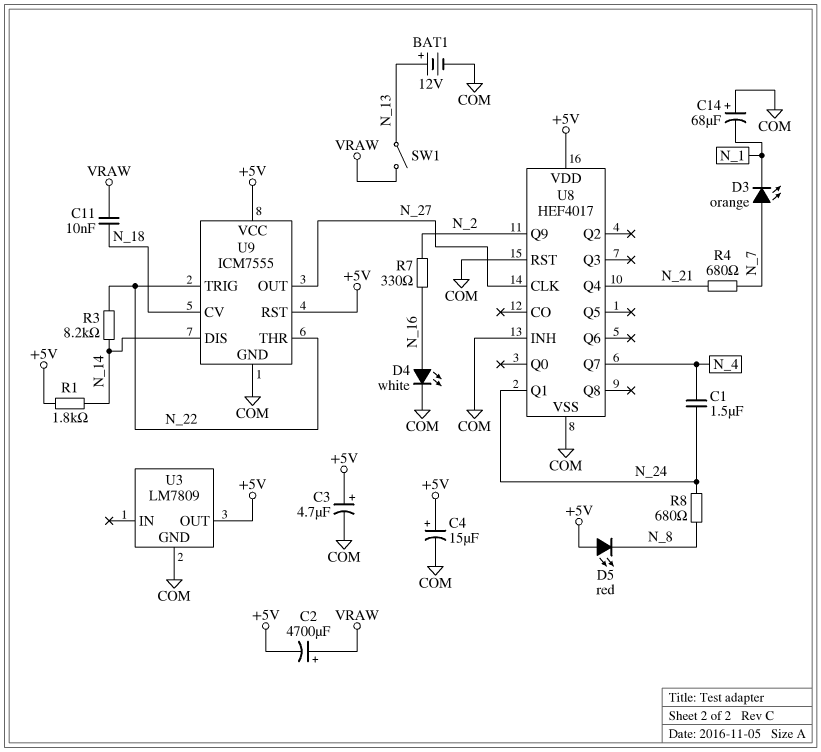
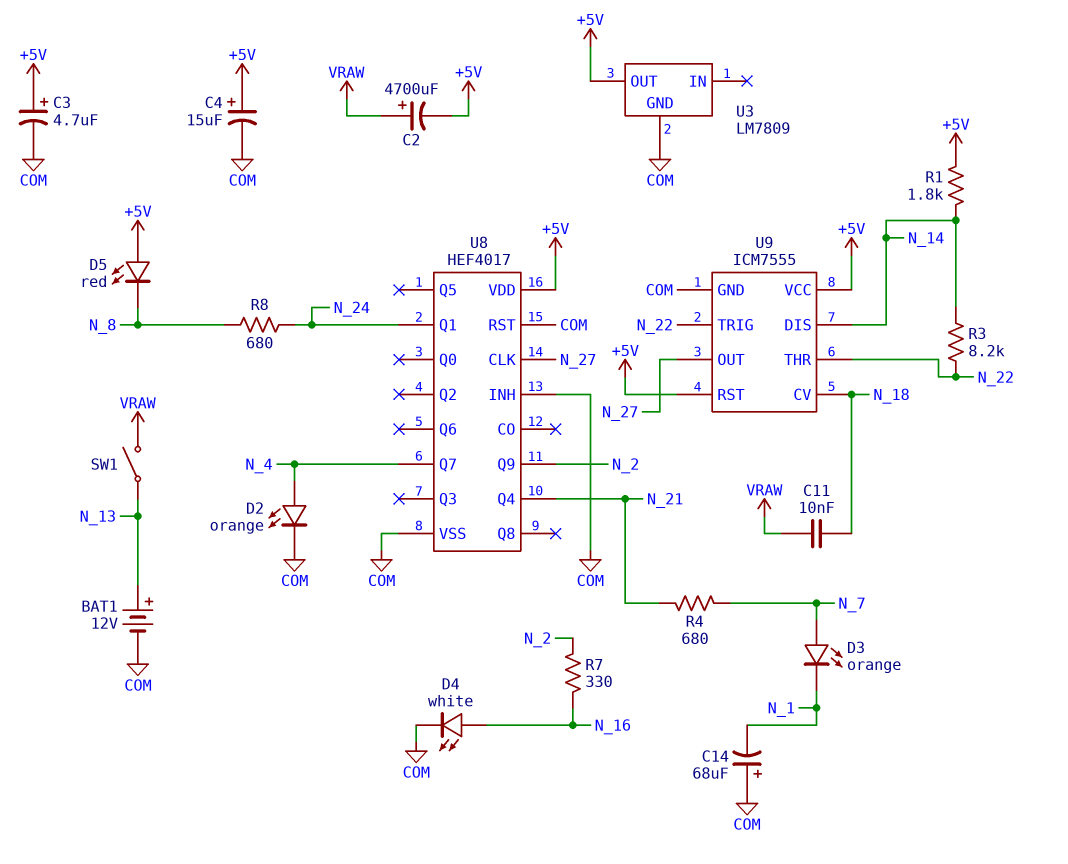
C1: 1.5uF (N_4, N_24) -> none
D2: none -> LED orange (A N_4, K COM)

